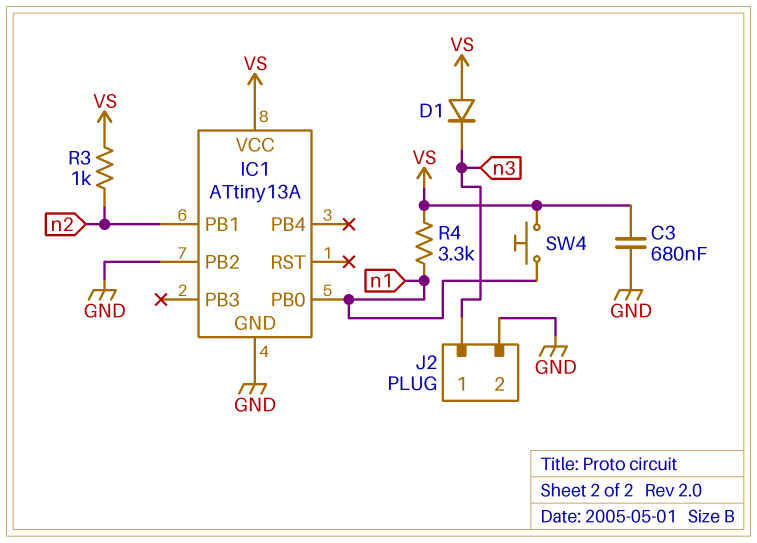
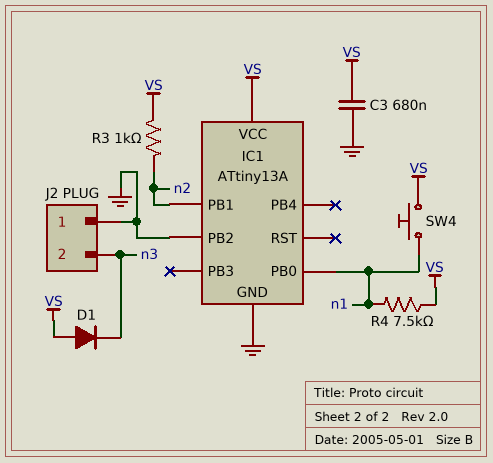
J2 pin 1: n3 -> GND
J2 pin 2: GND -> n3
R4: 3.3k (VS, n1) -> 7.5k (VS, n1)

